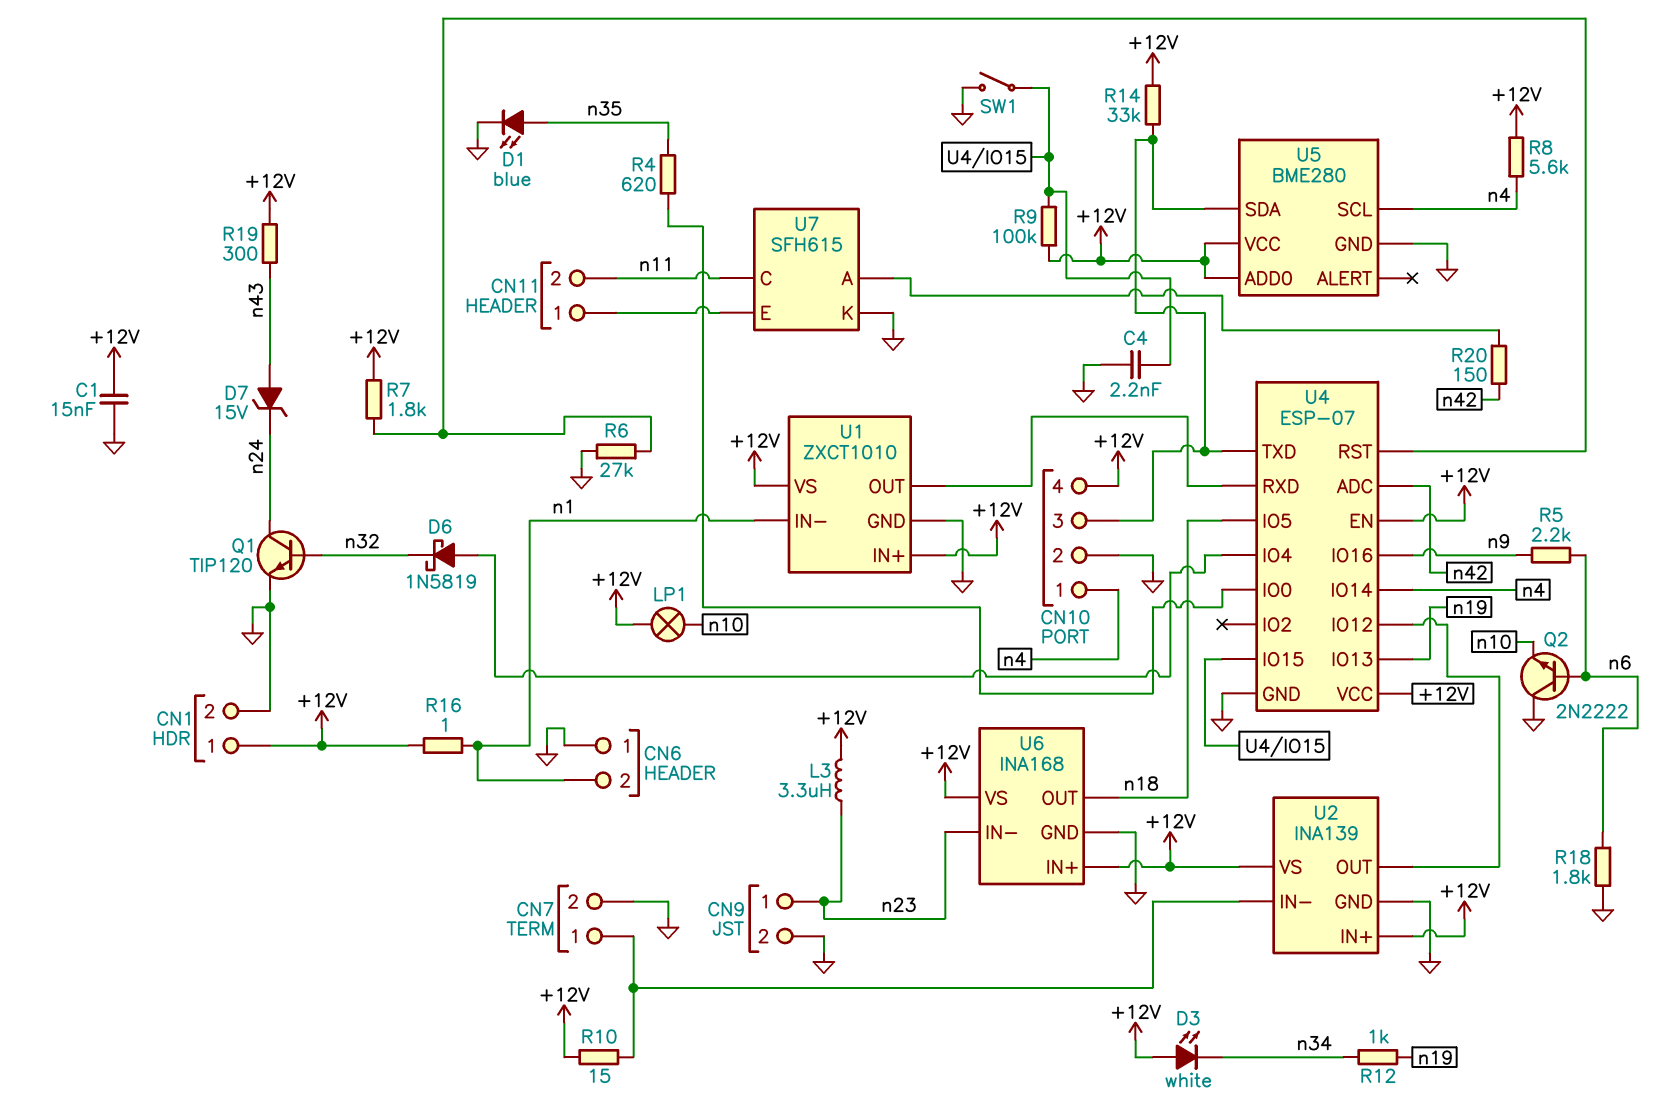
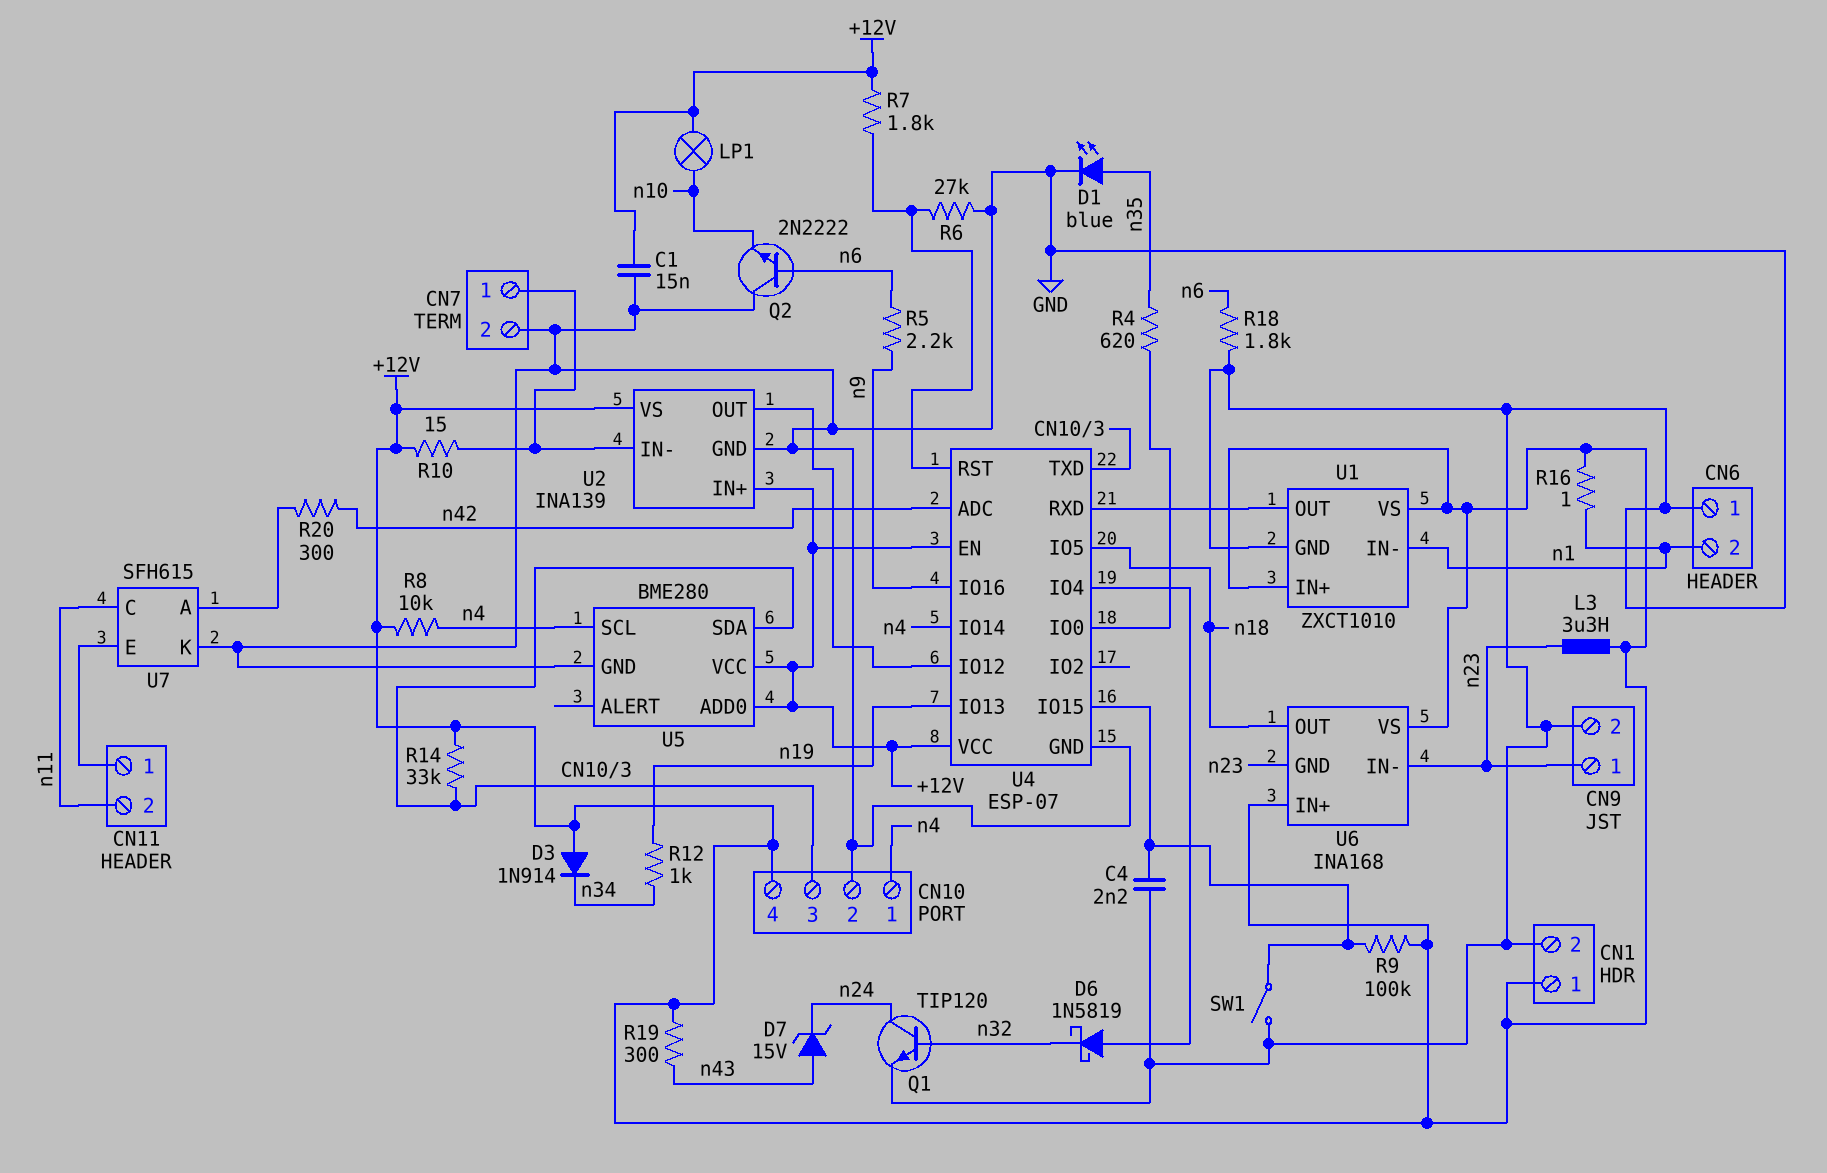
D3: LED white (A +12V, K n34) -> diode 1N914 (A +12V, K n34)
R8: 5.6k (+12V, n4) -> 10k (+12V, n4)
R20: 150 (U7/A, n42) -> 300 (U7/A, n42)
U6 pin GND: GND -> n23

